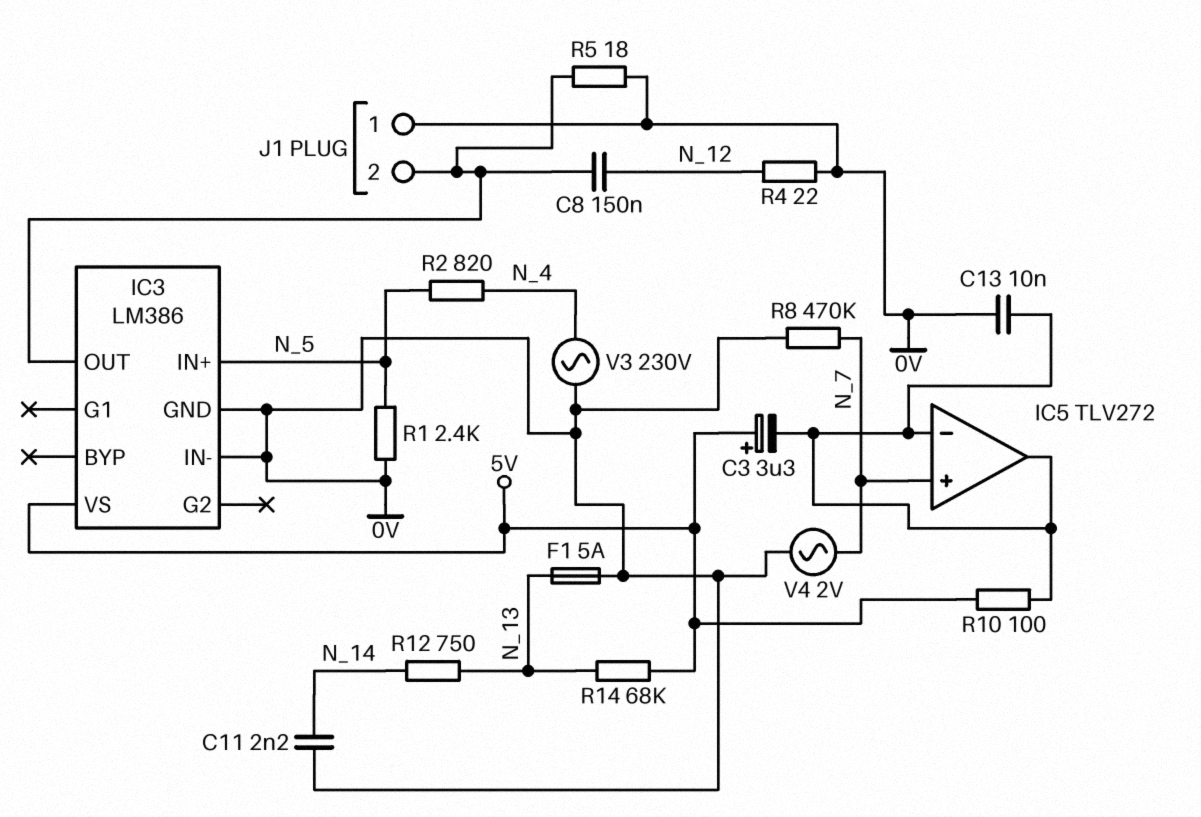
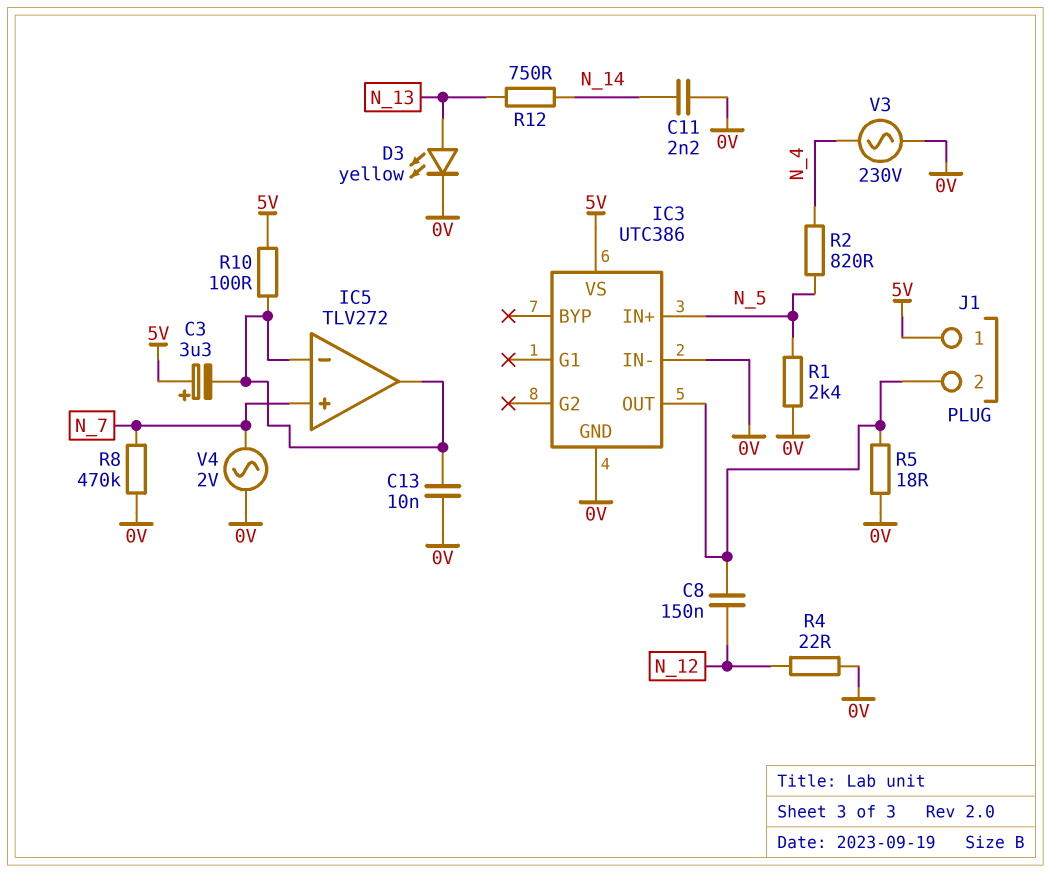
D3: none -> LED yellow (A N_13, K 0V)
F1: 5A (0V, N_13) -> none
IC3: LM386 -> UTC386
J1 pin 1: 0V -> 5V
R14: 68k (5V, N_13) -> none

